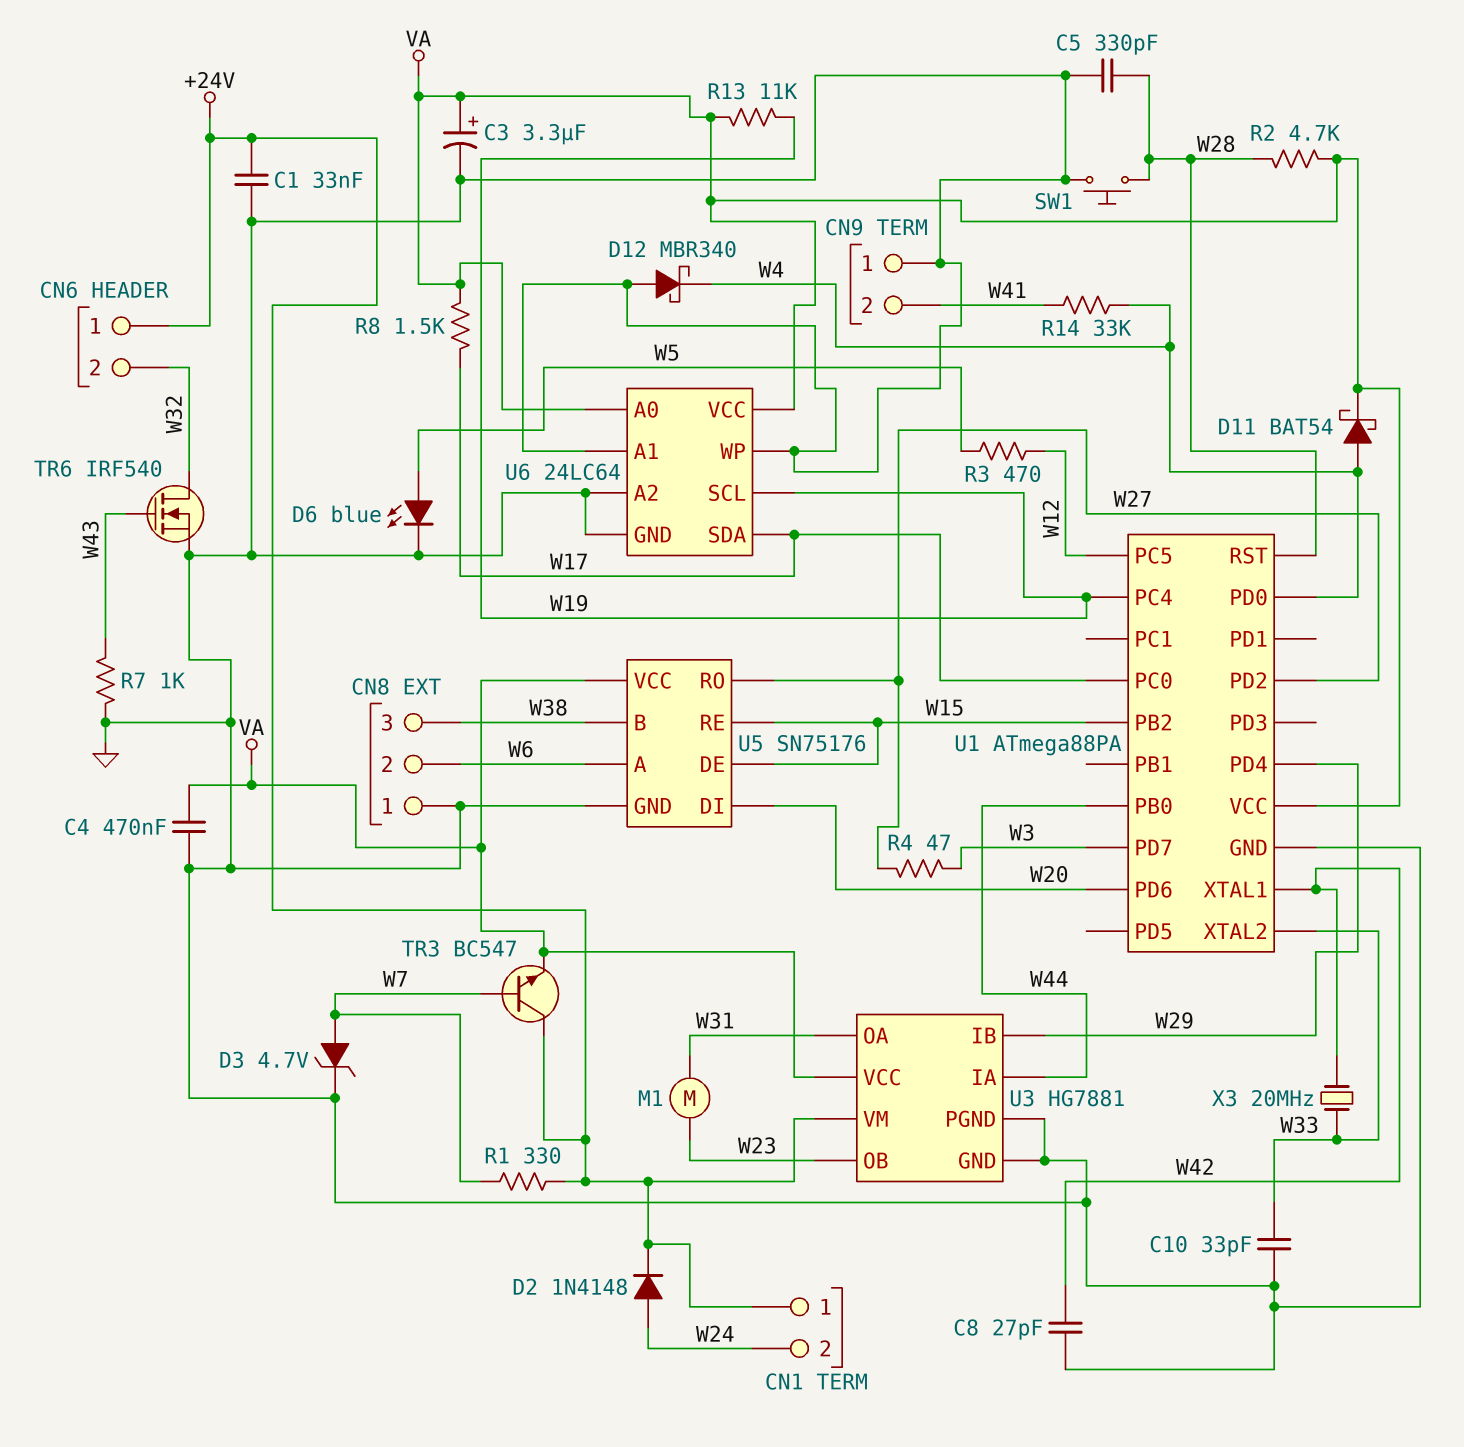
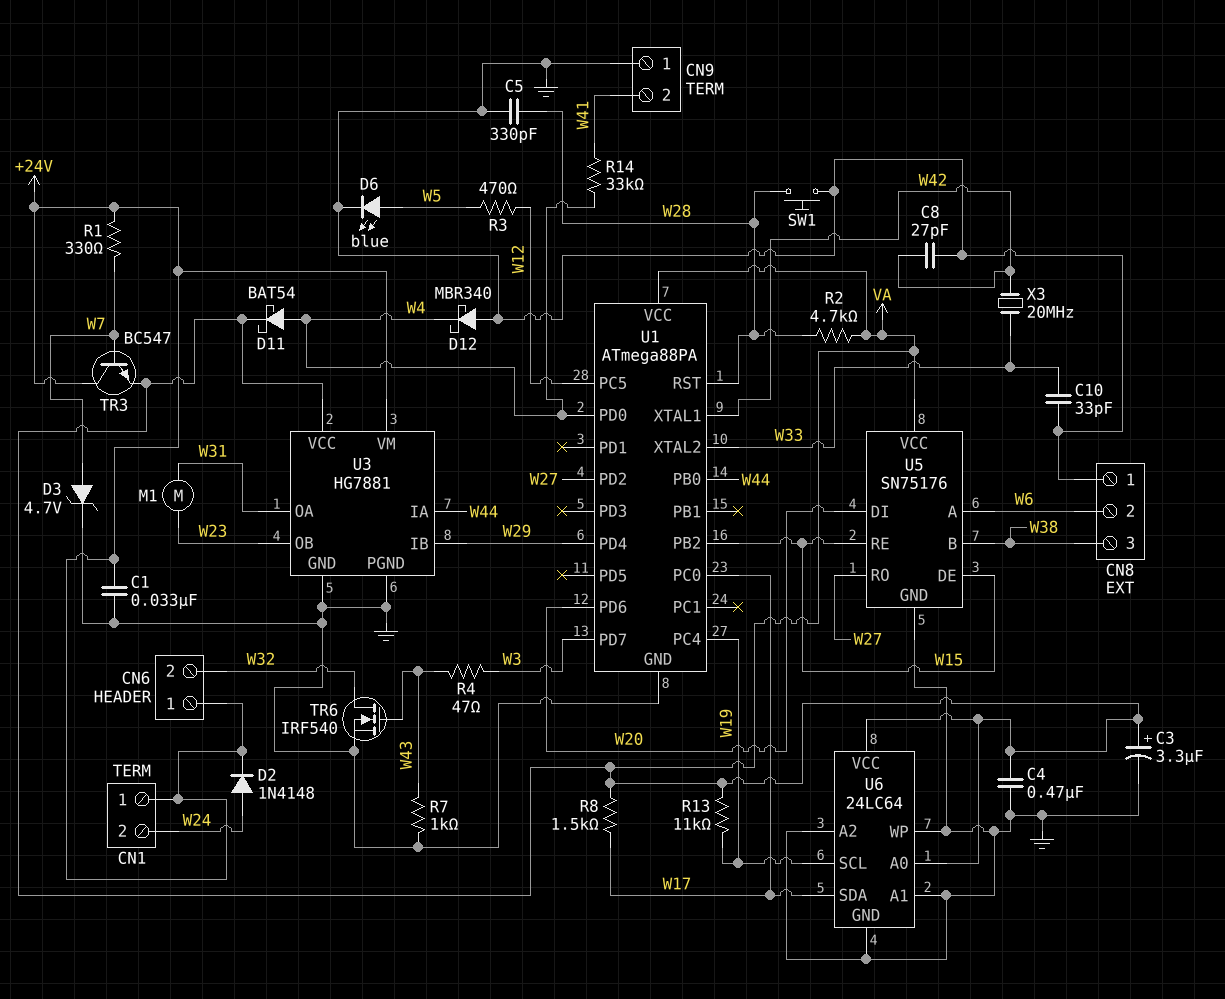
R4: 47 (W3, W27) -> 47 (W3, W43)

